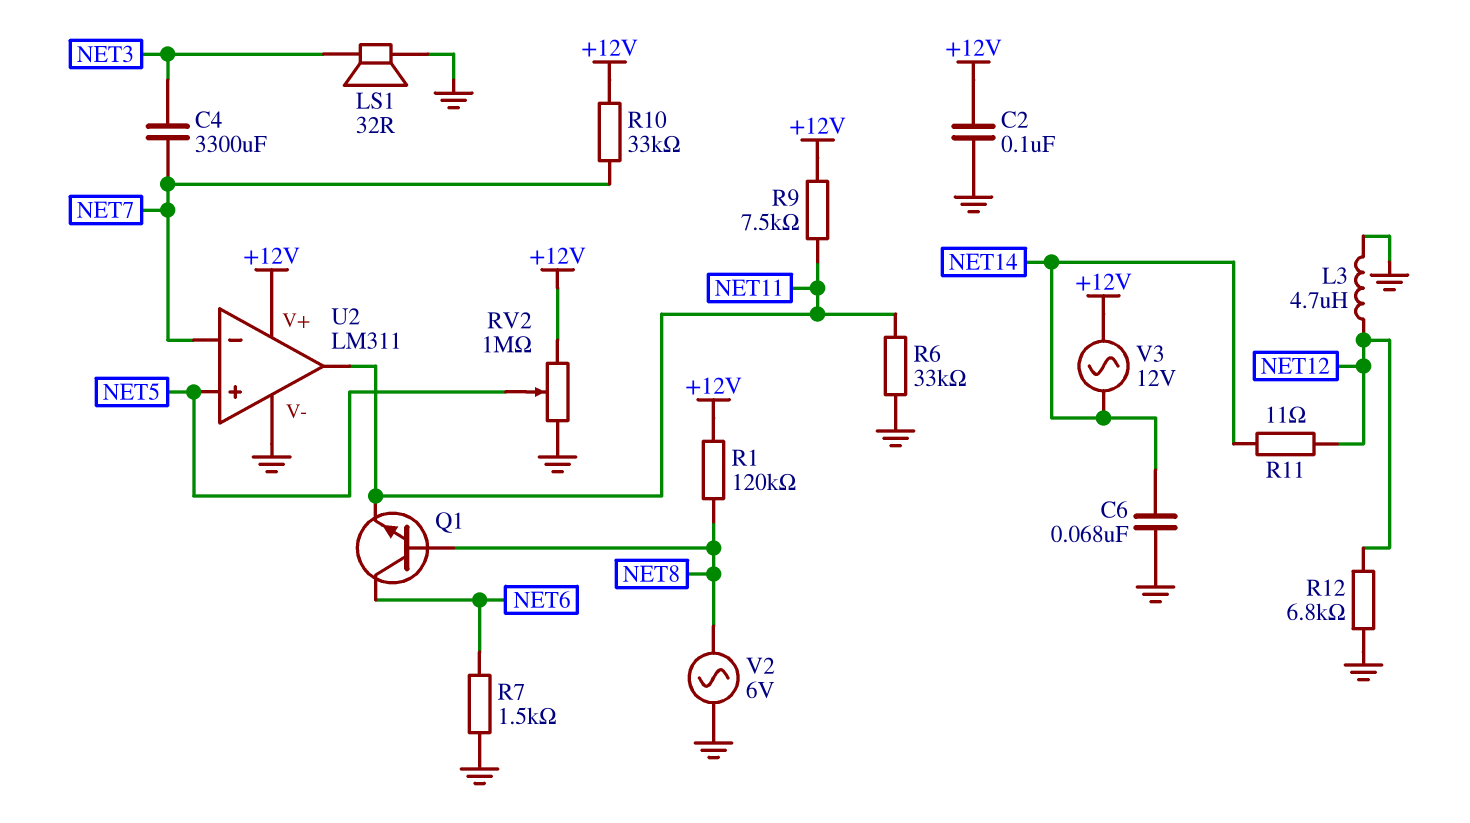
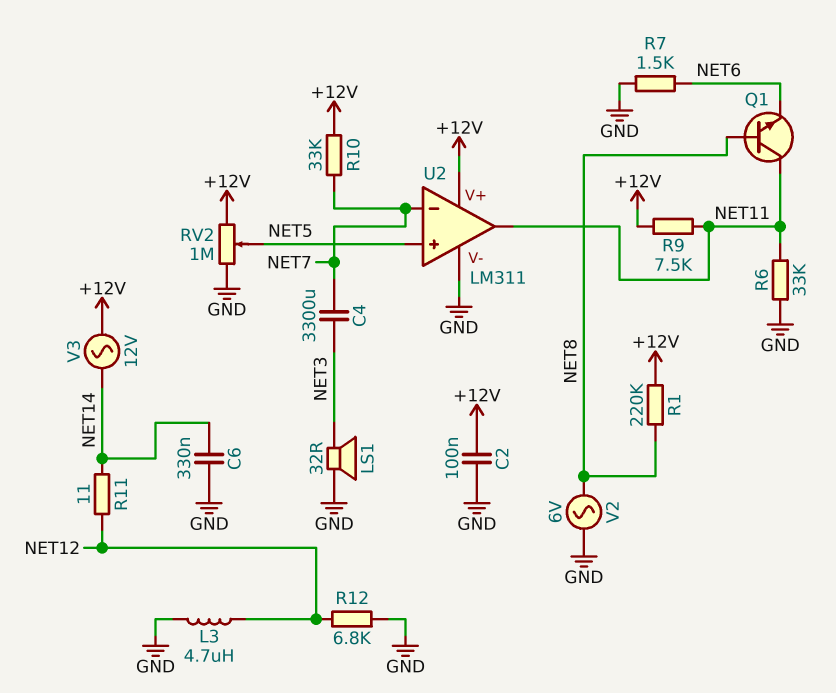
C6: 68nF (GND, NET14) -> 330nF (GND, NET14)
Q1: NPN (B NET8, C NET6, E NET11) -> NPN (B NET8, C NET11, E NET6)
R1: 120k (+12V, NET8) -> 220k (+12V, NET8)

